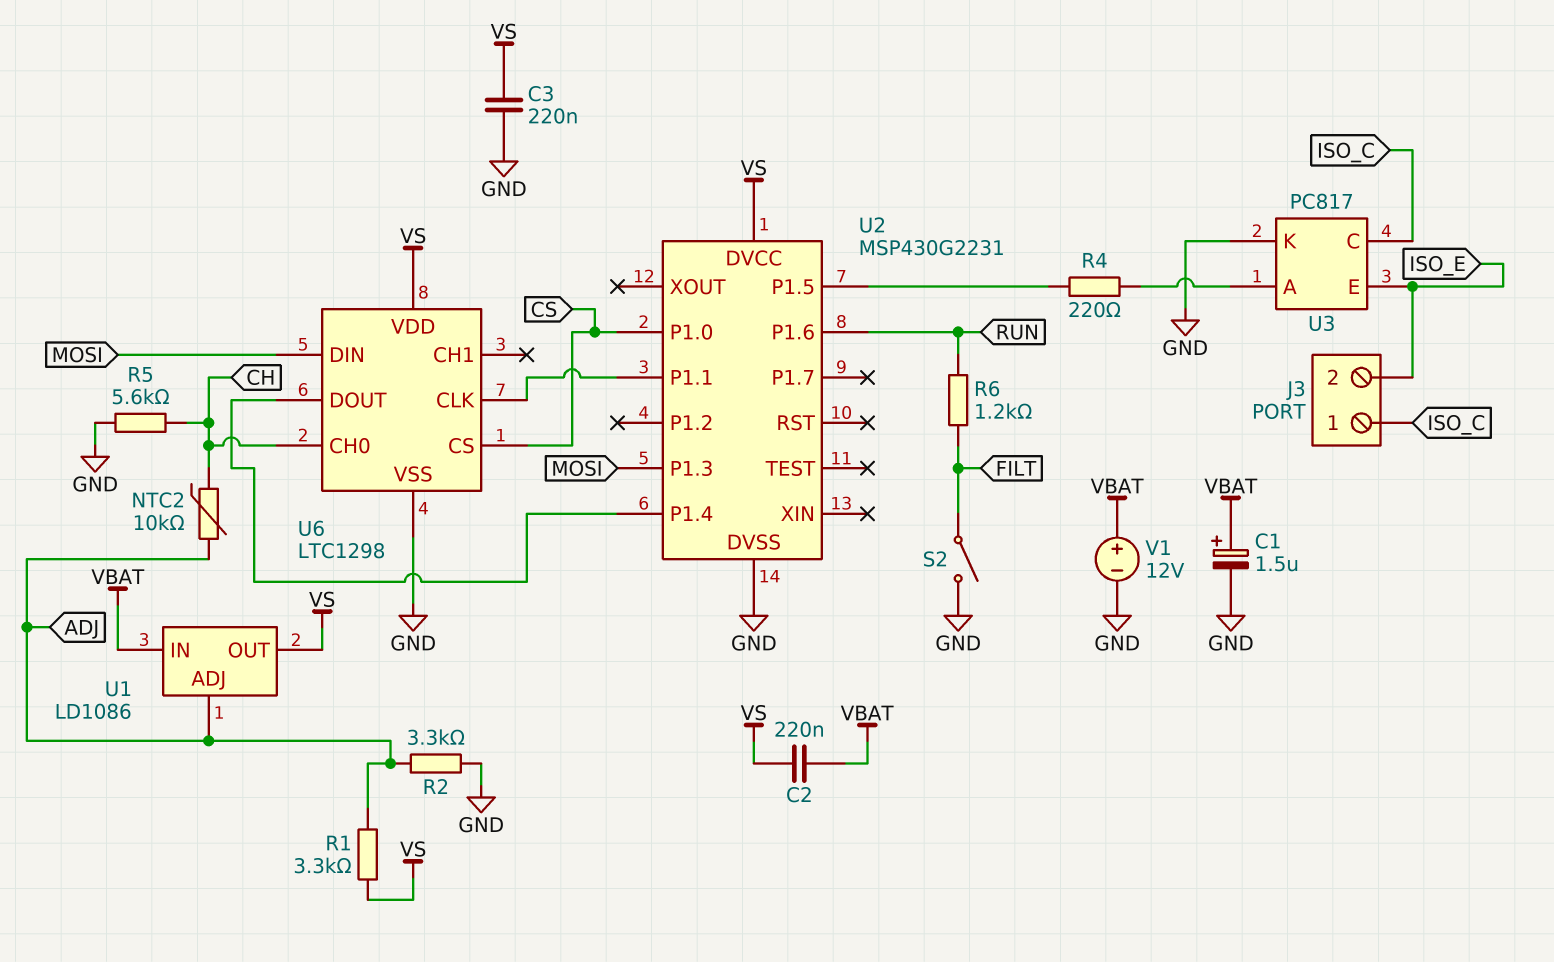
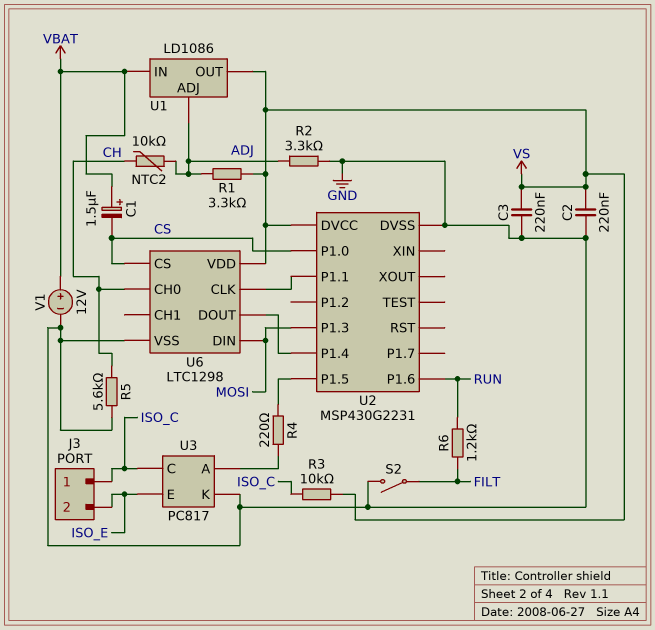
C1: 1.5uF (plus VBAT, minus GND) -> 1.5uF (plus VBAT, minus CS)
C2: 220nF (VBAT, VS) -> 220nF (GND, VS)
R3: none -> 10k (ISO_C, VS)

